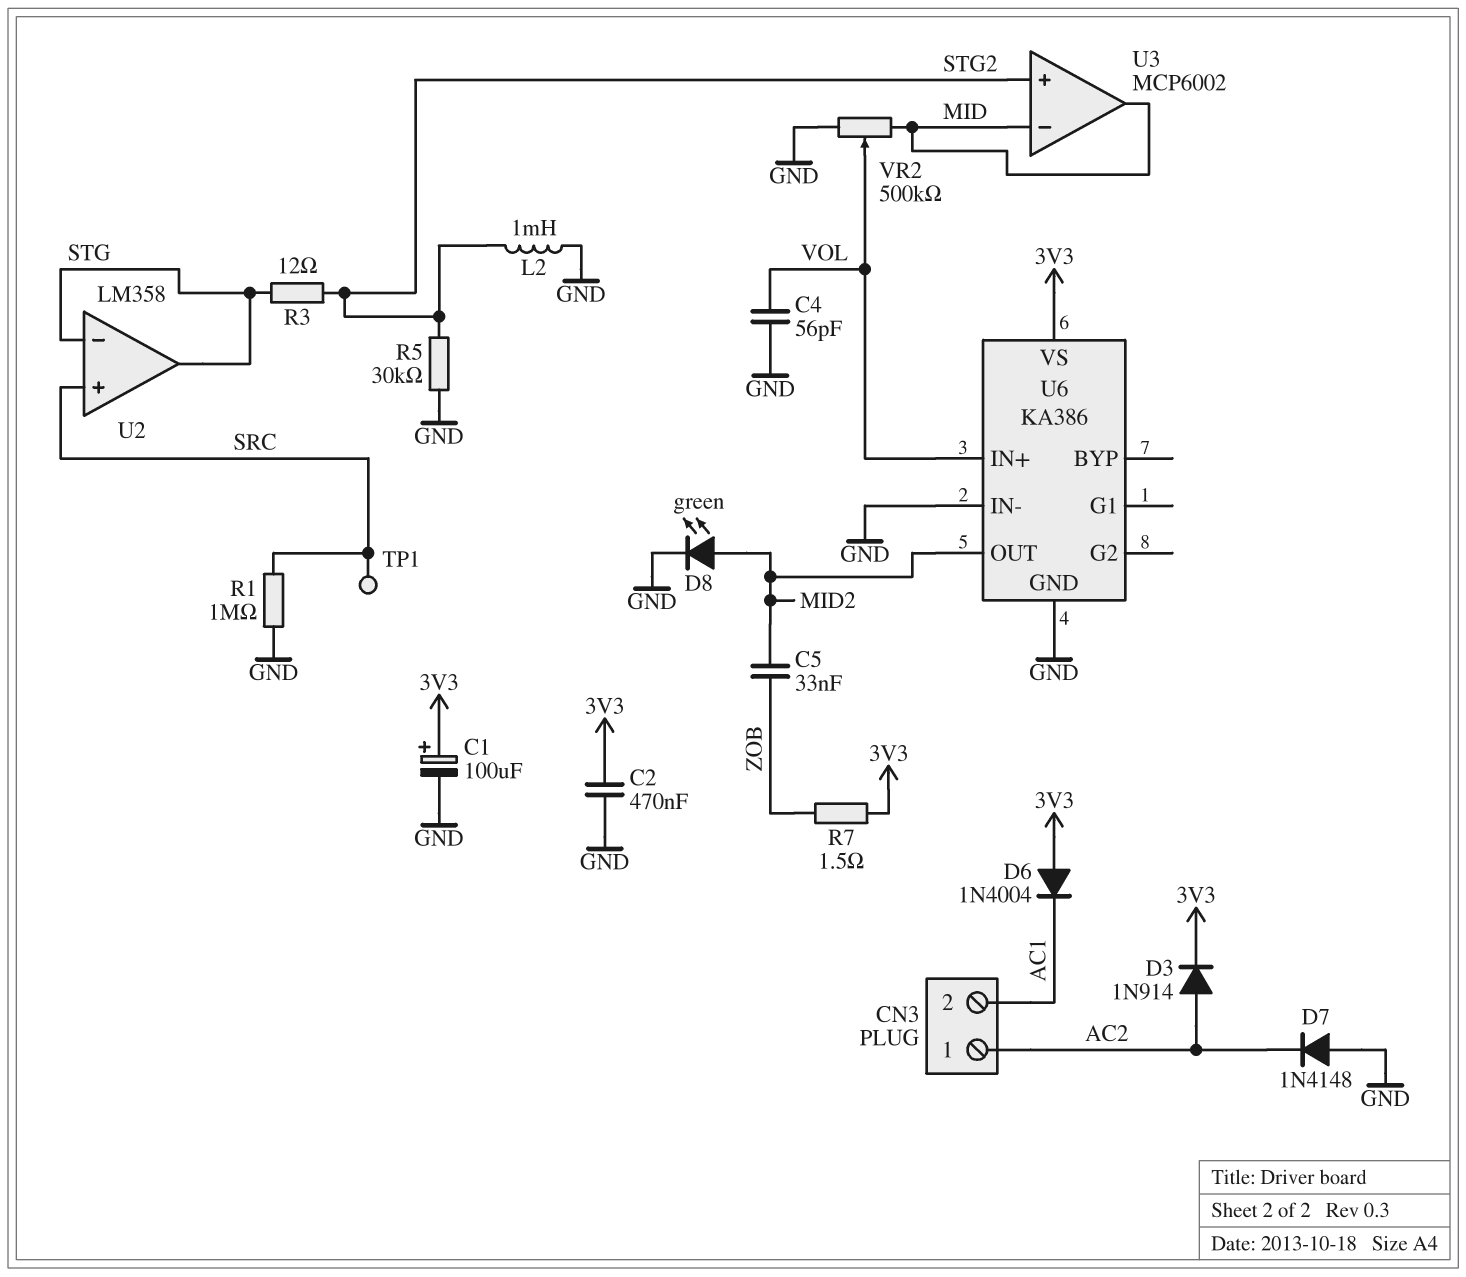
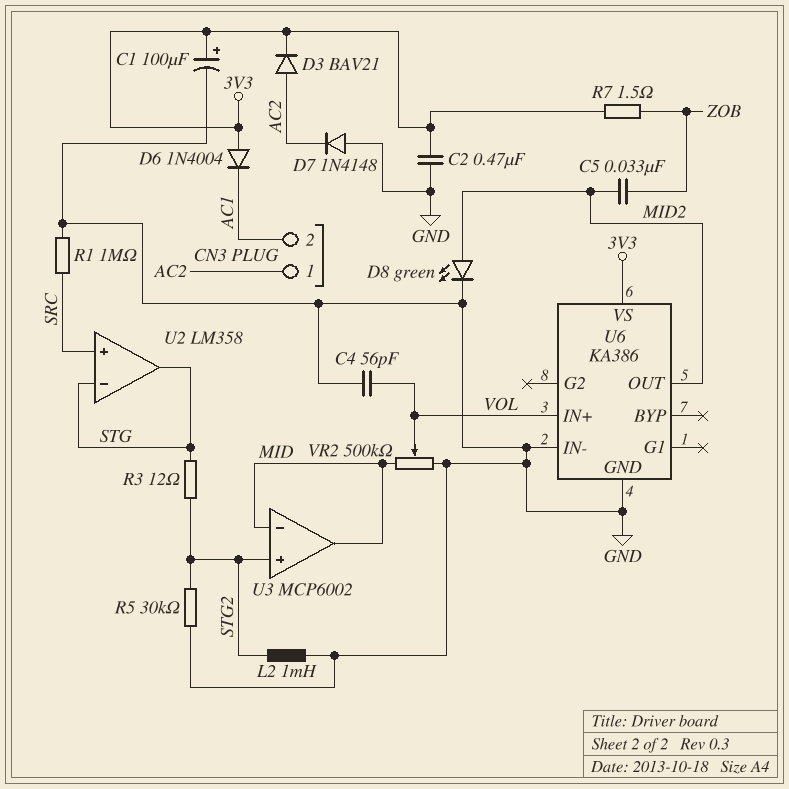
D3: diode 1N914 (A AC2, K 3V3) -> diode BAV21 (A AC2, K 3V3)
TP1: test point (SRC) -> none

